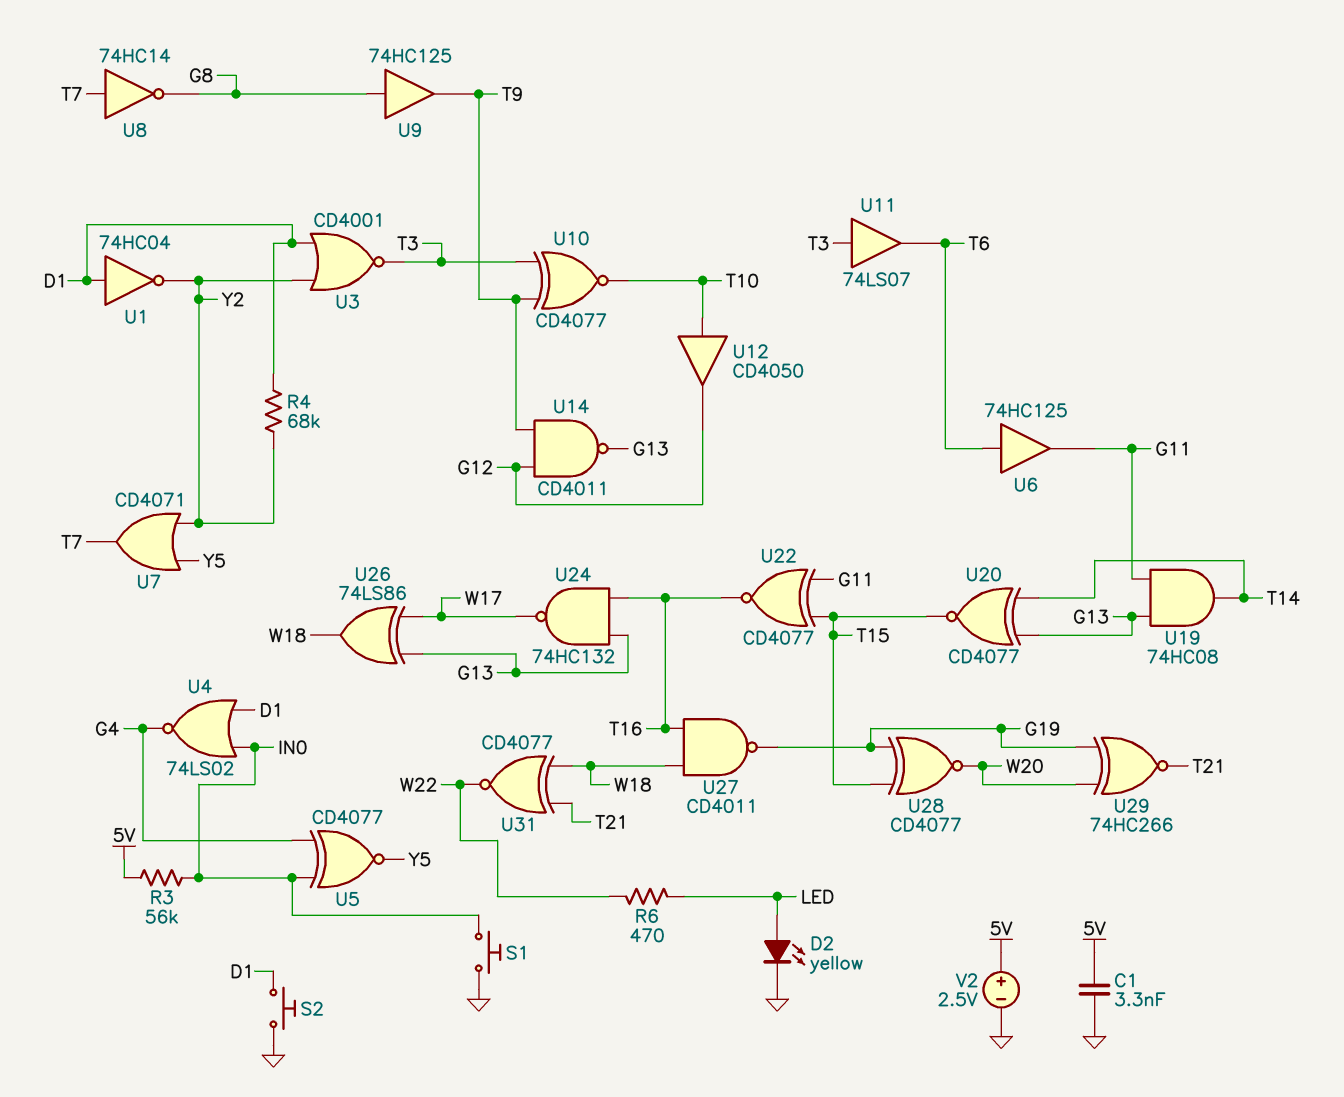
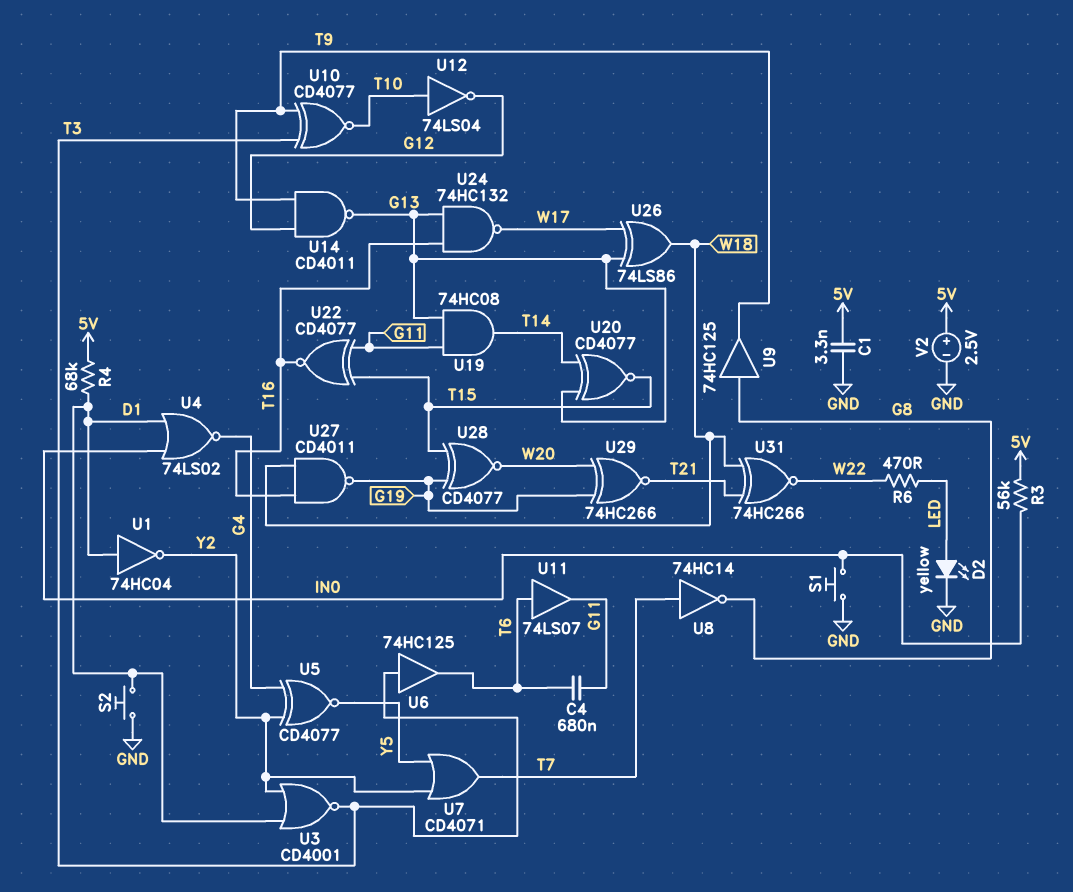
C4: none -> 680nF (G11, T6)
R4: 68k (D1, Y2) -> 68k (5V, D1)
U5: XNOR CD4077 (in G4, in IN0, out Y5) -> XNOR CD4077 (in G4, in Y2, out Y5)
U6: buffer 74HC125 (in T6, out G11) -> buffer 74HC125 (in T3, out T6)
U11: buffer 74LS07 (in T3, out T6) -> buffer 74LS07 (in T6, out G11)
U12: buffer CD4050 (in T10, out G12) -> NOT 74LS04 (in T10, out G12)
U31: XNOR CD4077 (in T21, in W18, out W22) -> XNOR 74HC266 (in T21, in W18, out W22)

